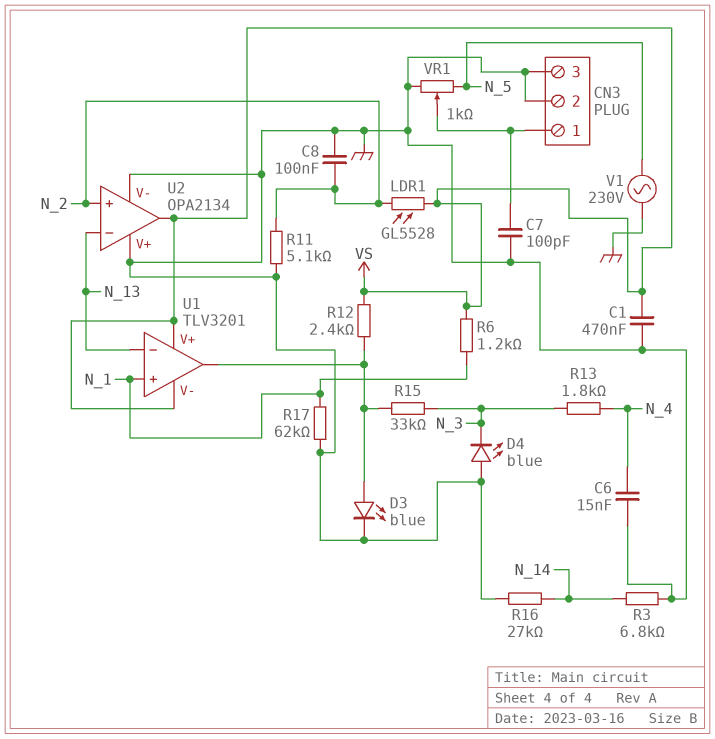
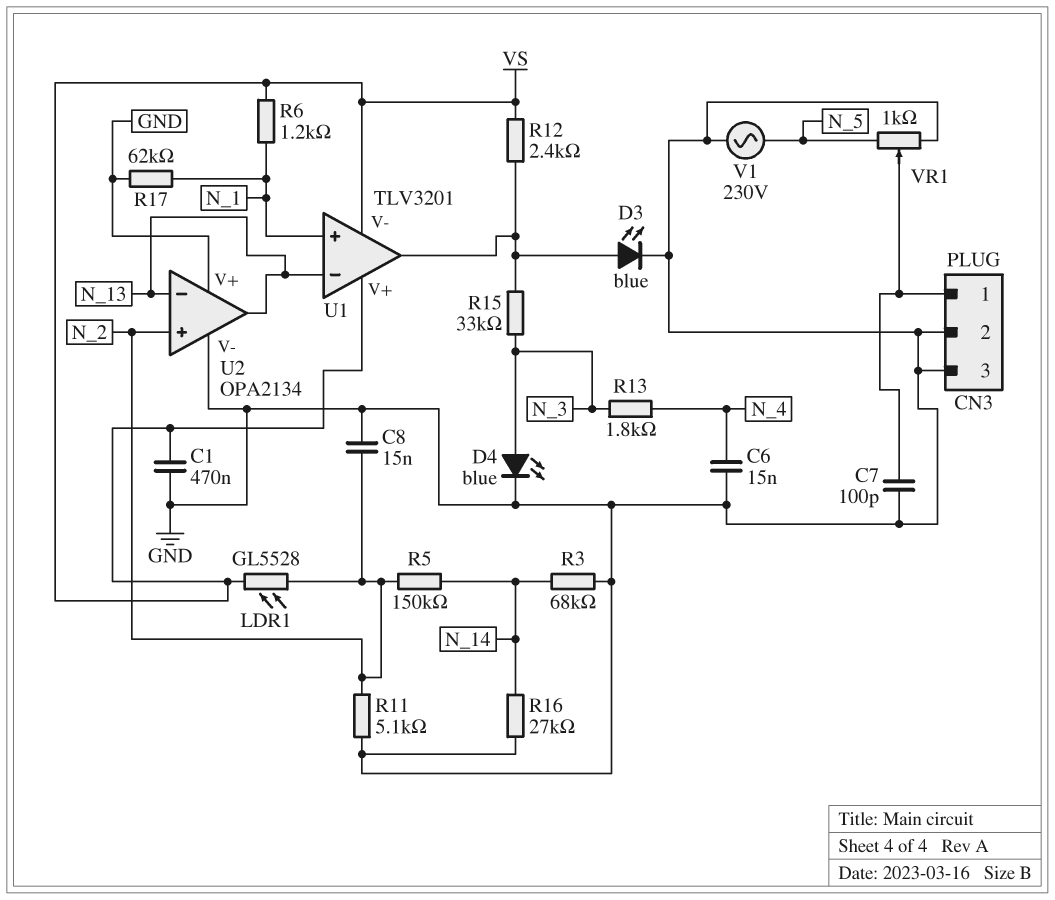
C8: 100nF (GND, N_2) -> 15nF (GND, N_2)
D4: LED blue (A GND, K N_3) -> LED blue (A N_3, K GND)
R3: 6.8k (GND, N_14) -> 68k (GND, N_14)
R5: none -> 150k (N_2, N_14)
U2 pin out: VS -> N_13

